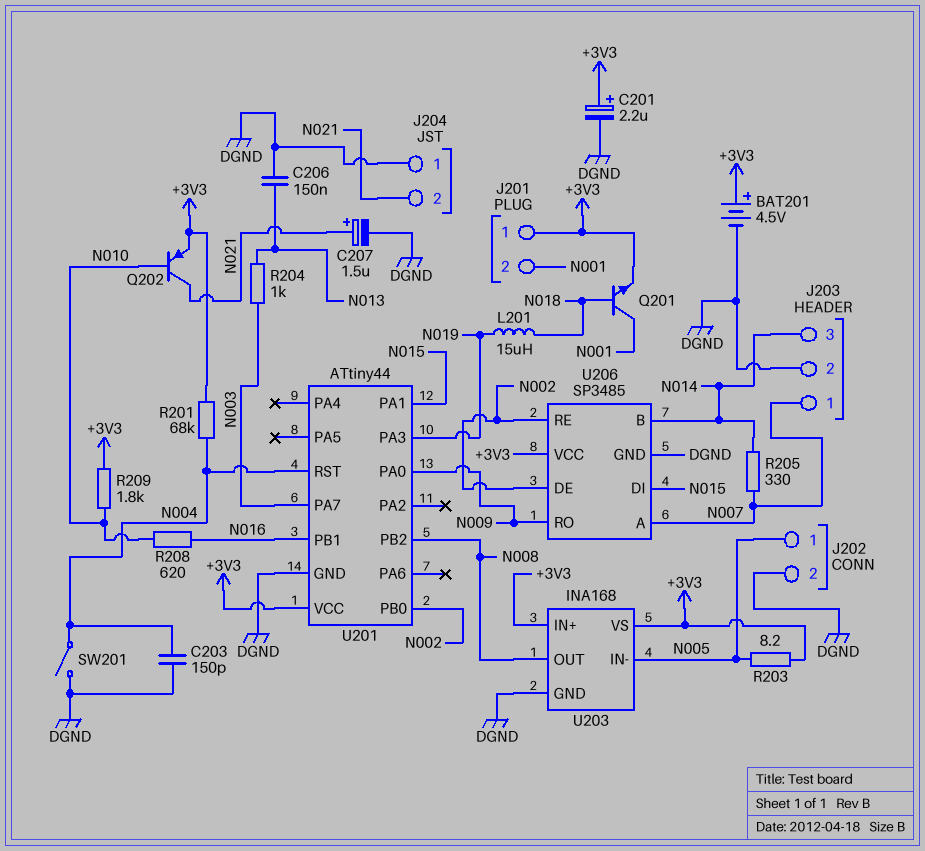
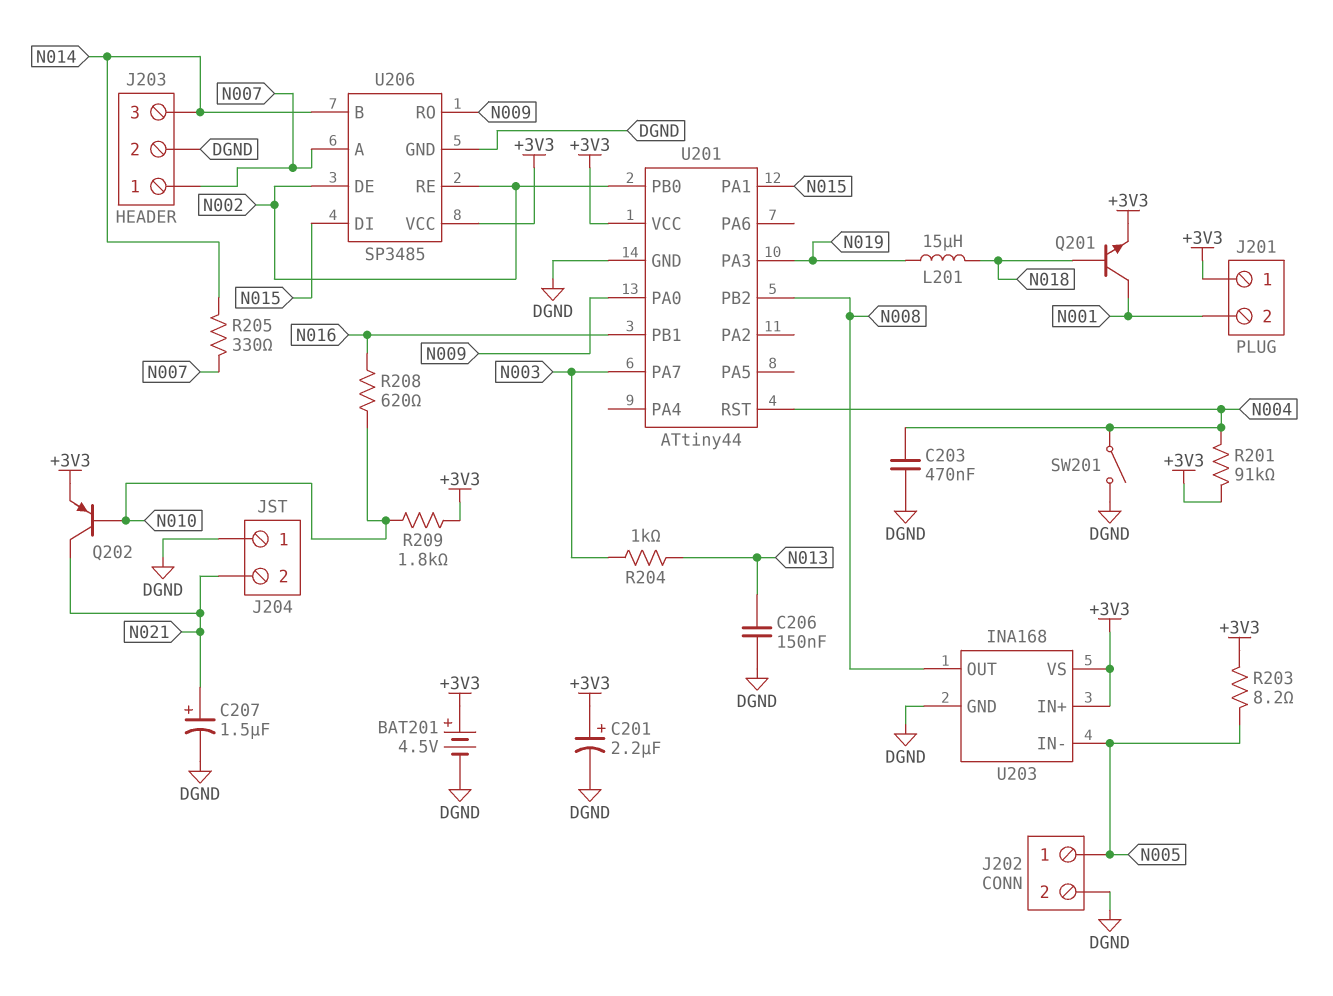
C203: 150pF (DGND, N004) -> 470nF (DGND, N004)
R201: 68k (+3V3, N004) -> 91k (+3V3, N004)

